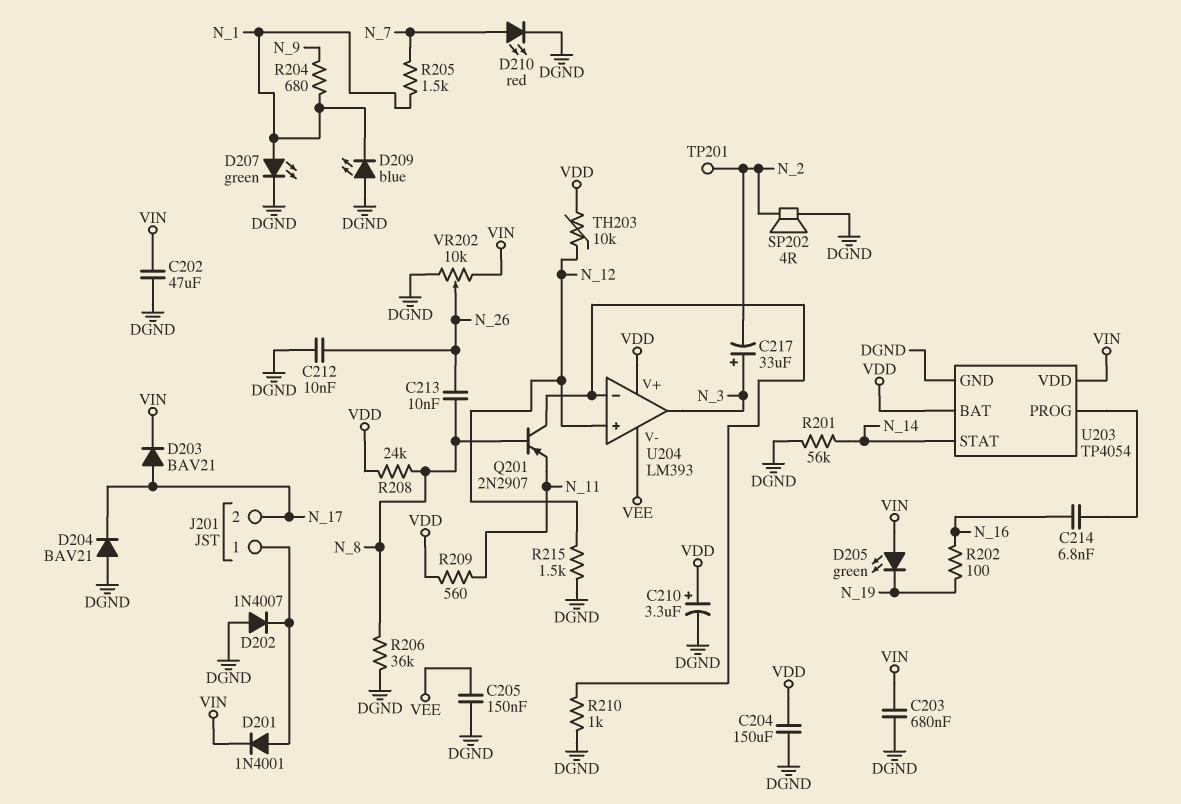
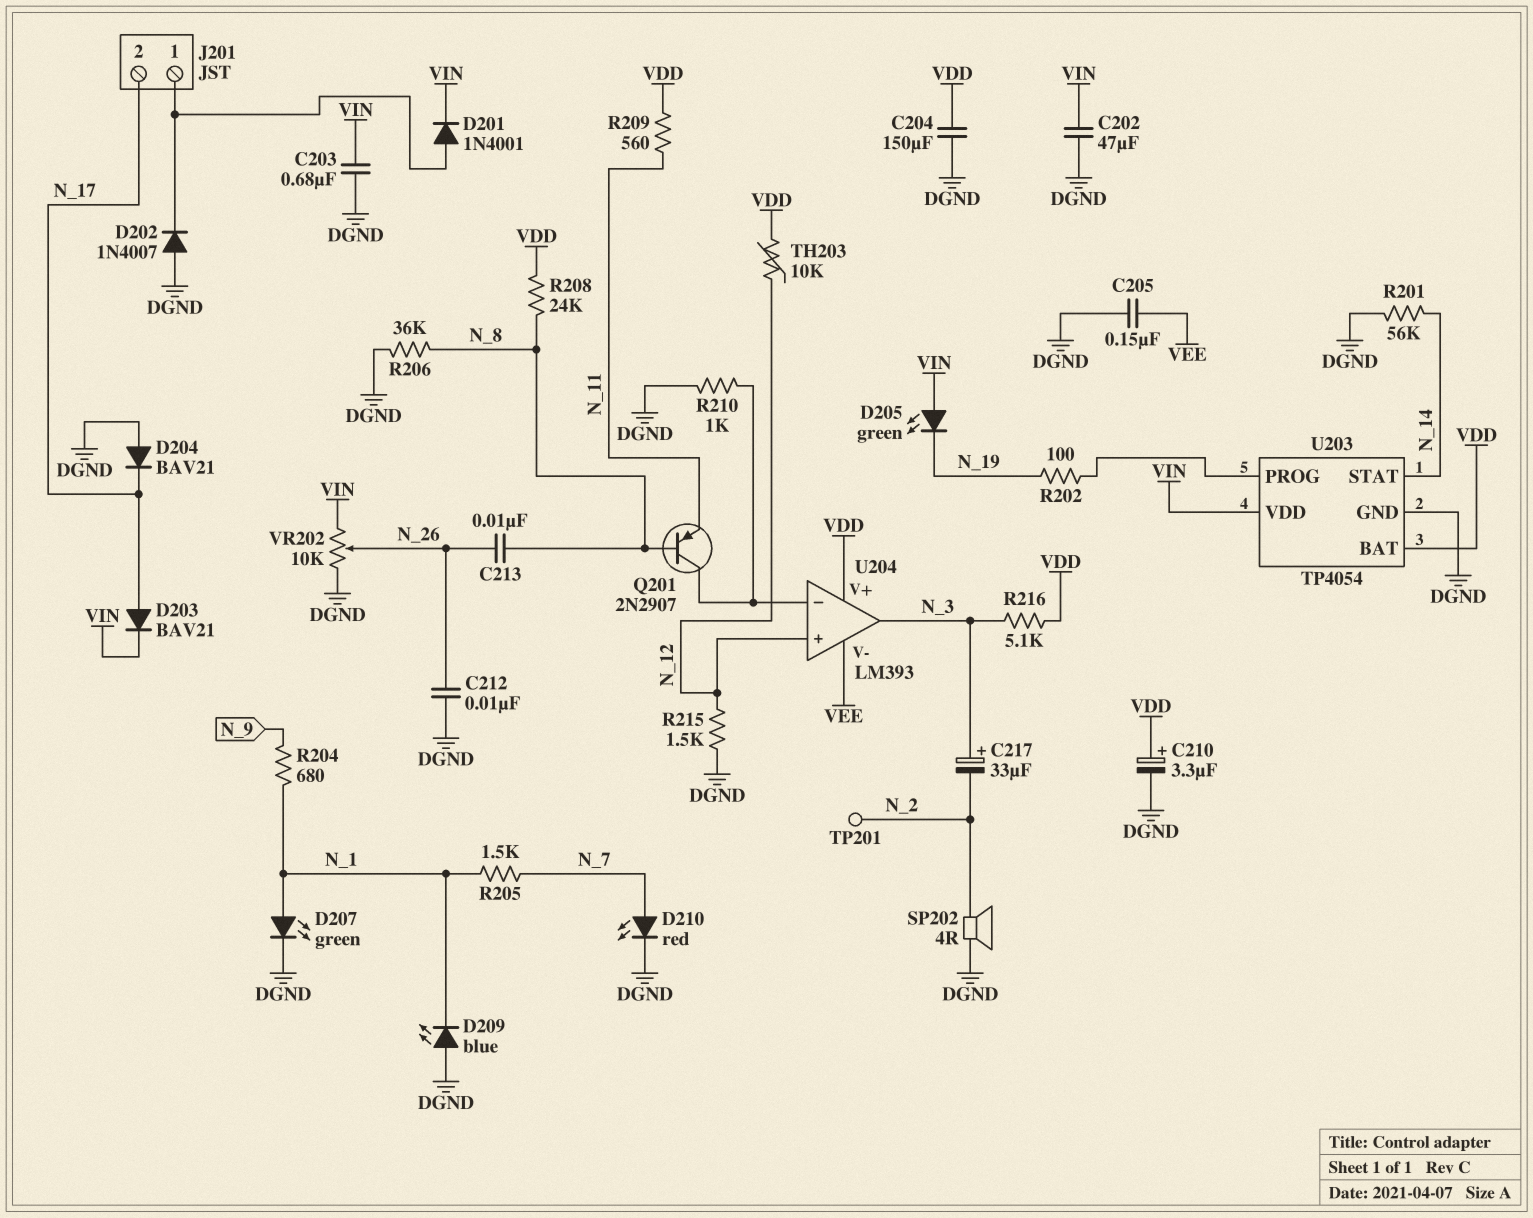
C214: 6.8nF (N_16, U203/PROG) -> none
R202: 100 (N_16, N_19) -> 100 (N_19, U203/PROG)
R216: none -> 5.1k (N_3, VDD)

